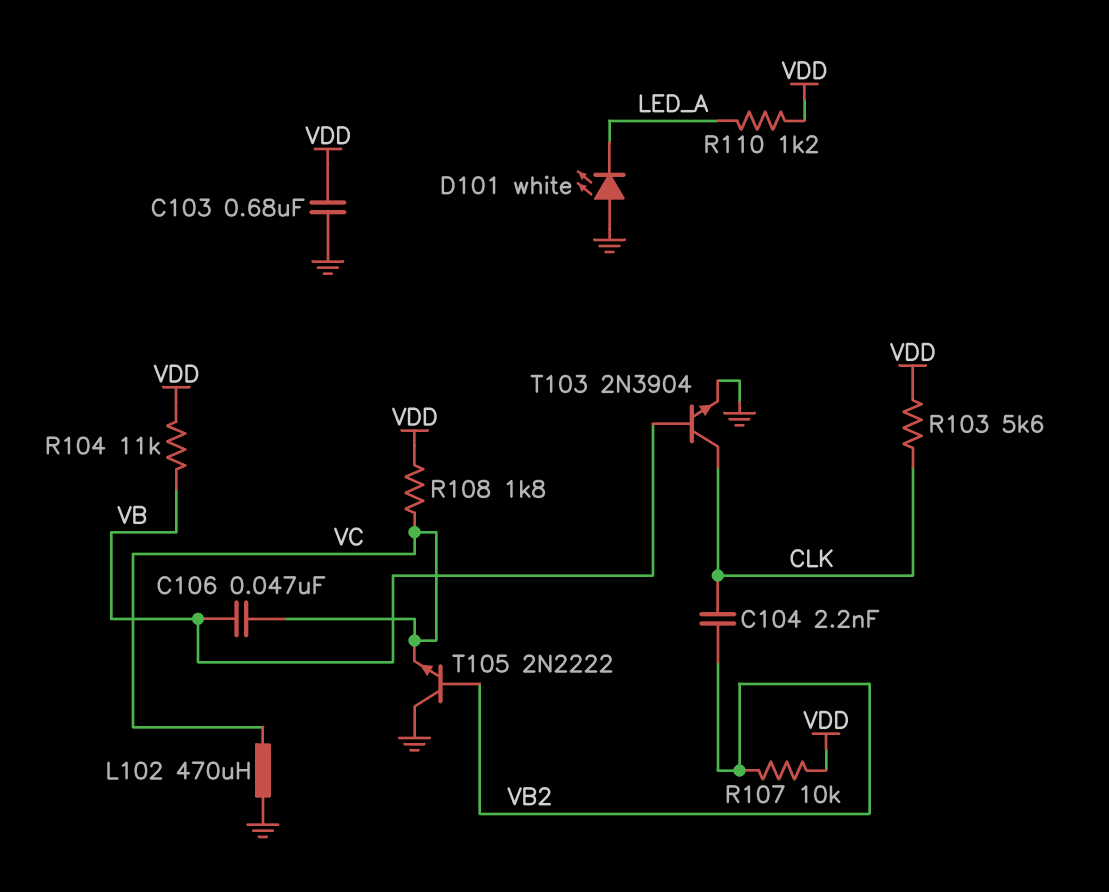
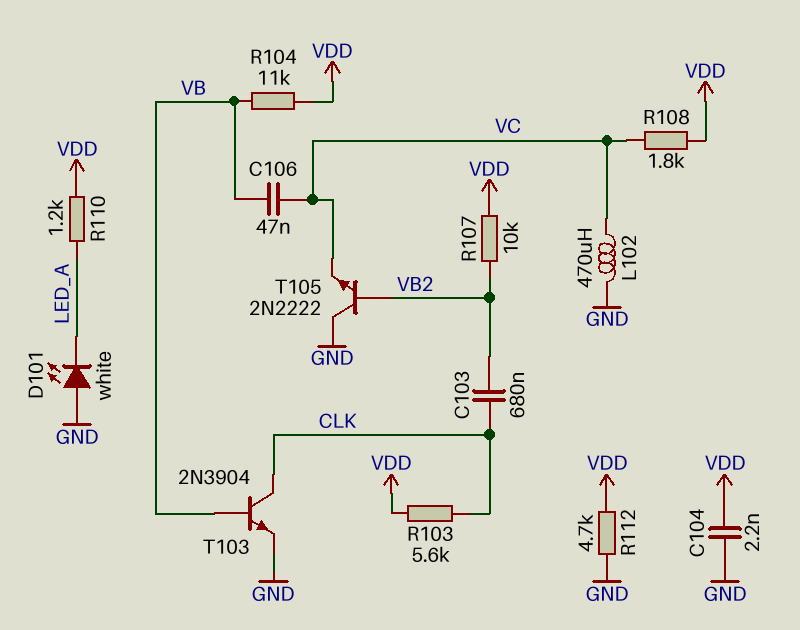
C103: 680nF (GND, VDD) -> 680nF (CLK, VB2)
C104: 2.2nF (CLK, VB2) -> 2.2nF (GND, VDD)
R112: none -> 4.7k (GND, VDD)

